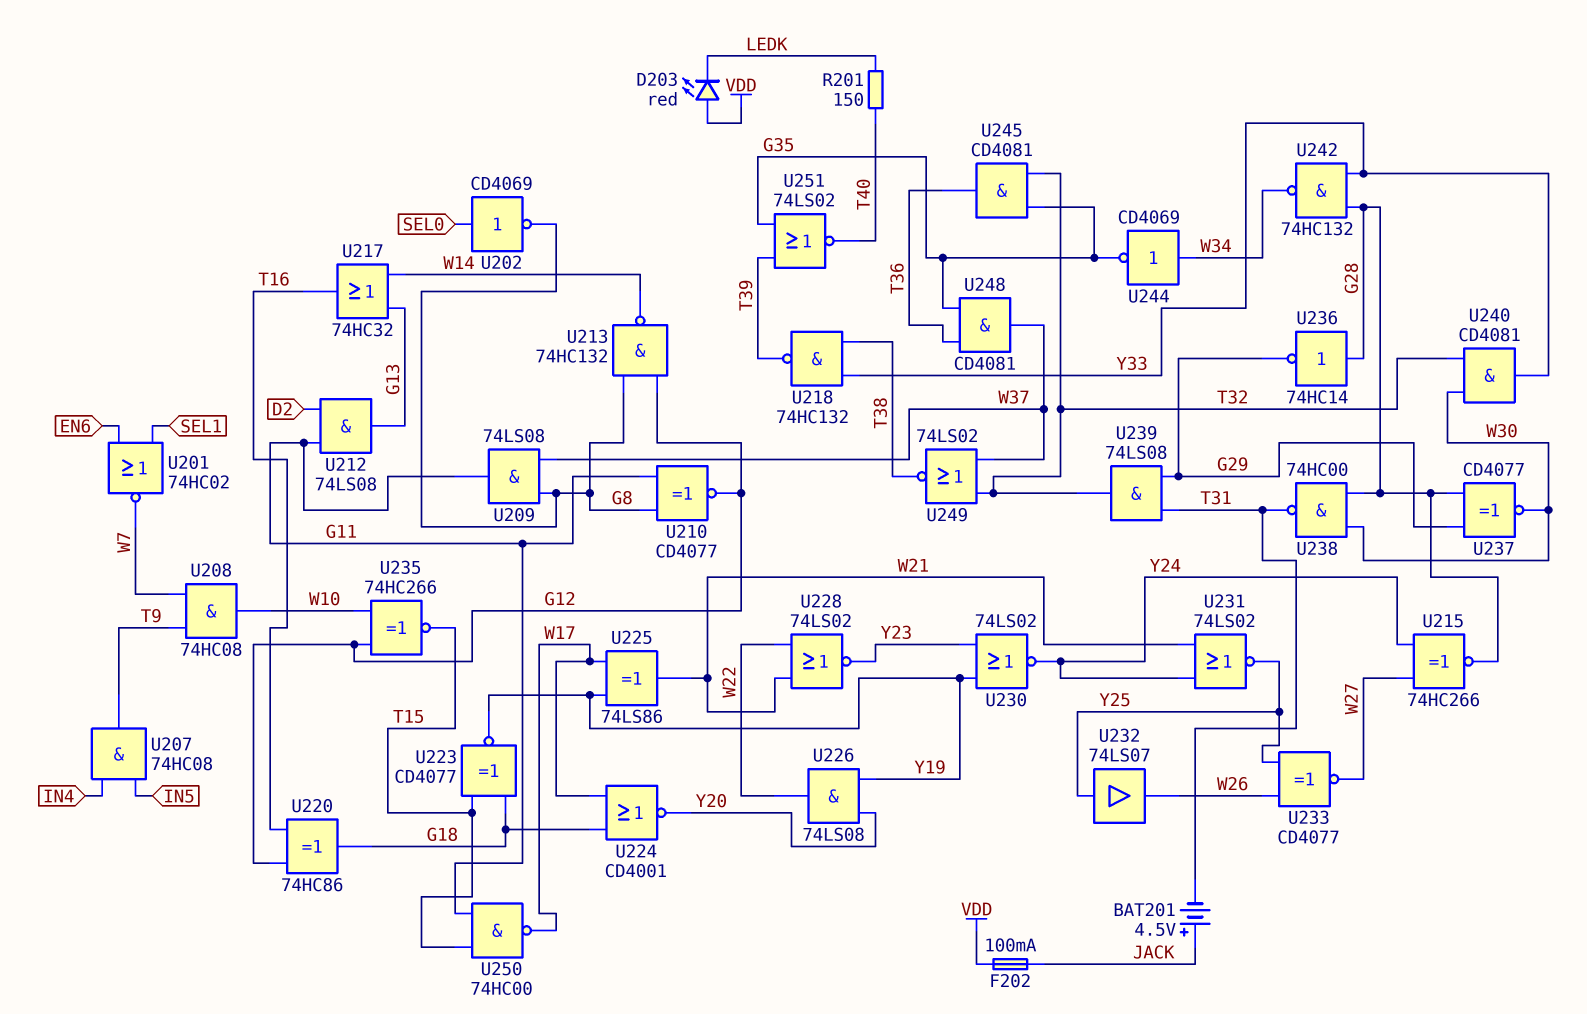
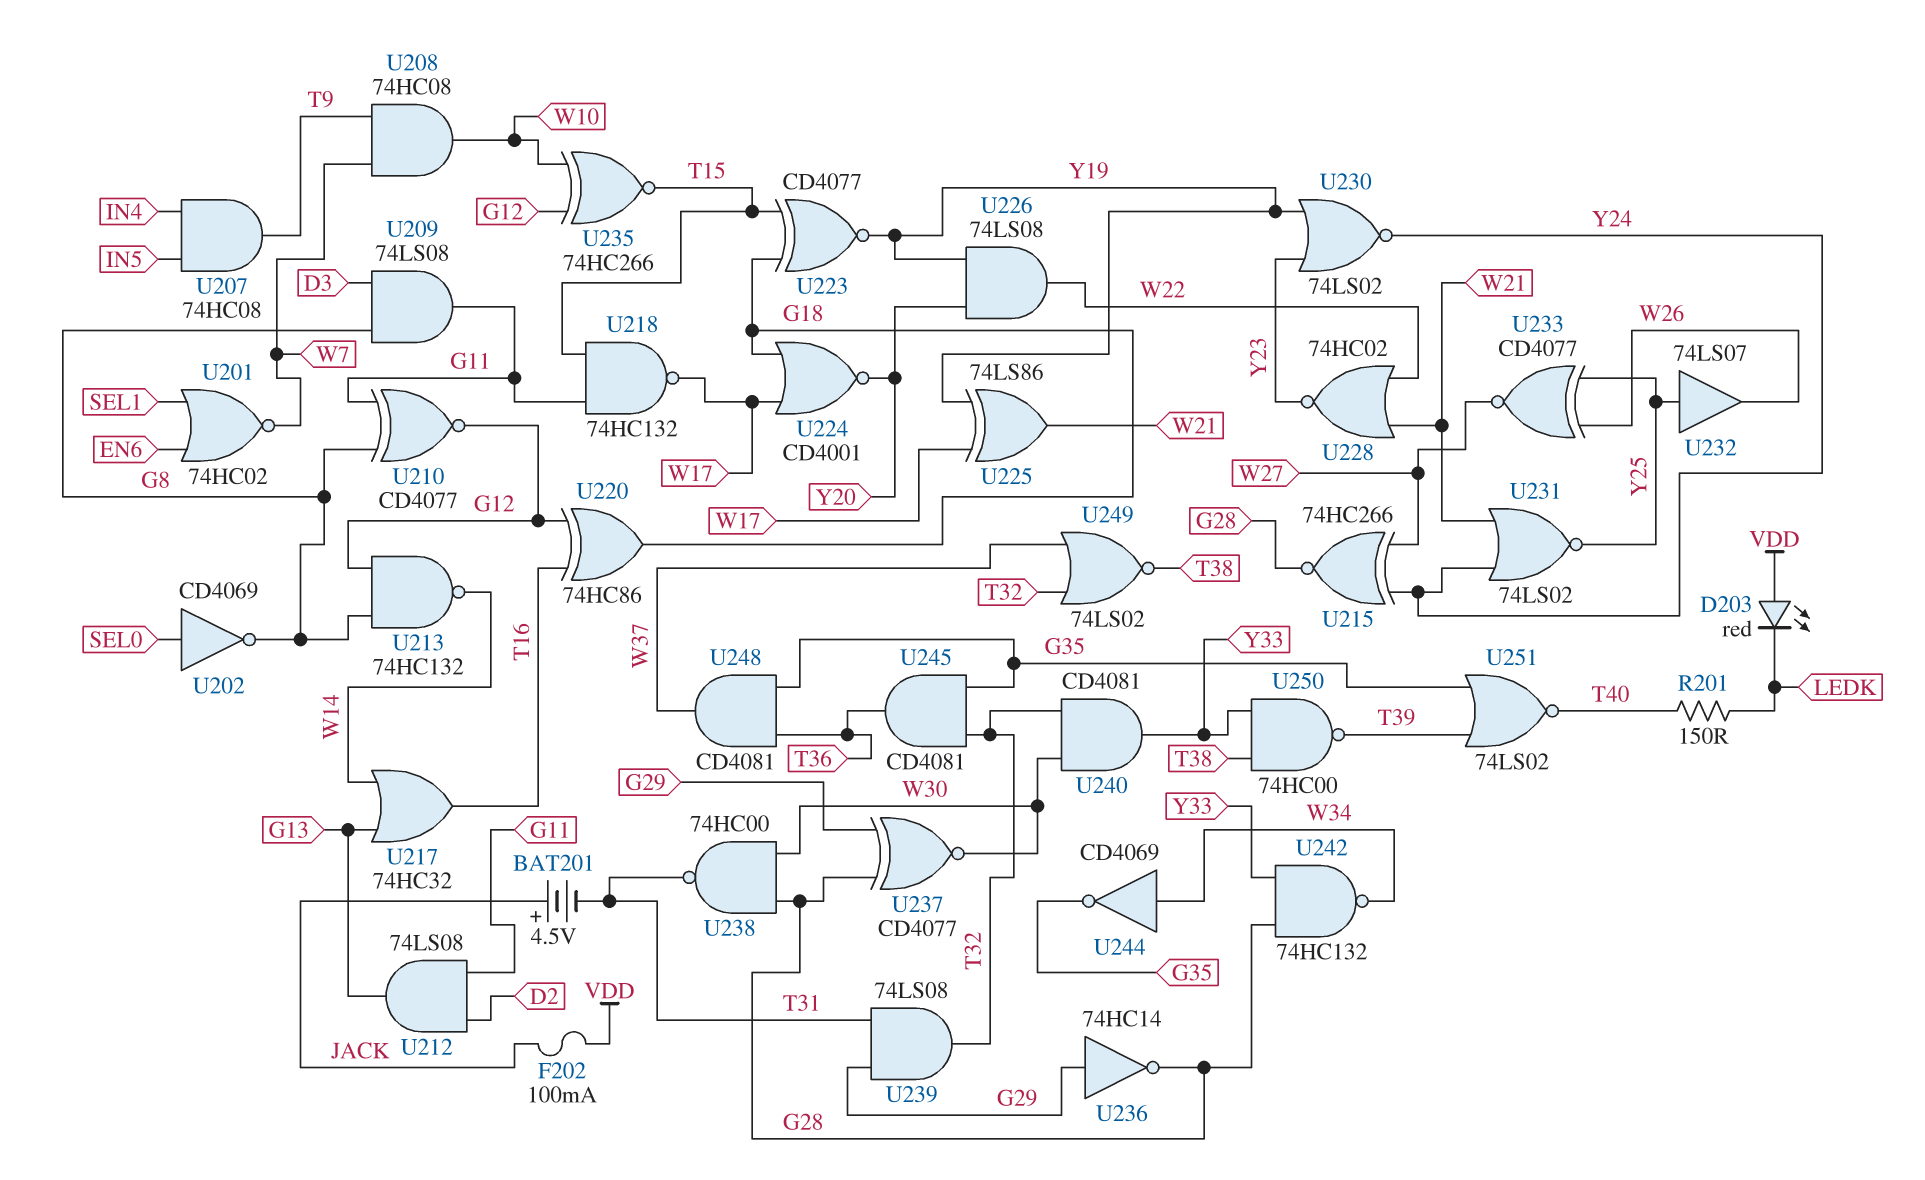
U209: AND 74LS08 (in G8, in W37, out G11) -> AND 74LS08 (in D3, in G8, out G11)
U218: NAND 74HC132 (in T38, in Y33, out T39) -> NAND 74HC132 (in G11, in T15, out W17)
U228: NOR 74LS02 (in W21, in W22, out Y23) -> NOR 74HC02 (in W21, in W22, out Y23)
U236: NOT 74HC14 (in G28, out G29) -> NOT 74HC14 (in G29, out G28)
U250: NAND 74HC00 (in G11, in T15, out W17) -> NAND 74HC00 (in T38, in Y33, out T39)

